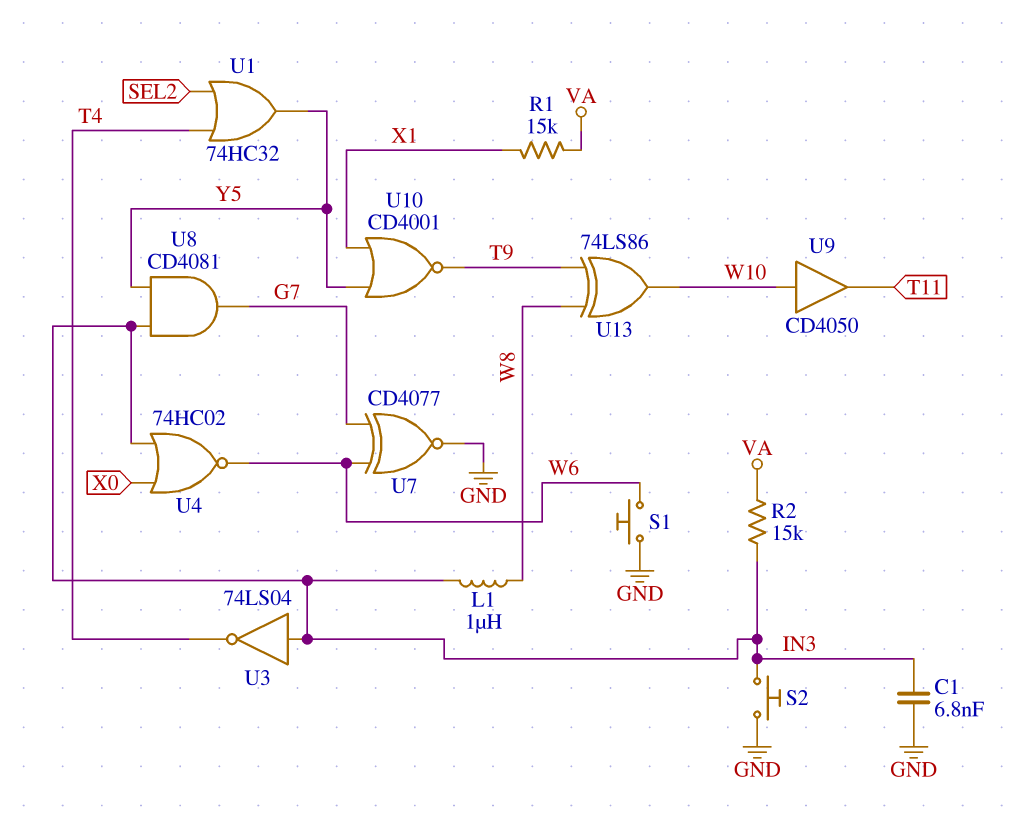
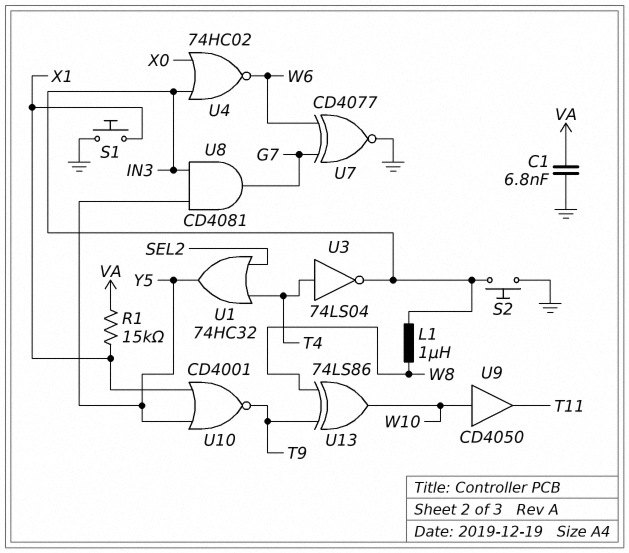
C1: 6.8nF (GND, IN3) -> 6.8nF (GND, VA)
R2: 15k (IN3, VA) -> none
S1: button (GND, W6) -> button (GND, X1)
U3: NOT 74LS04 (in IN3, out T4) -> NOT 74LS04 (in T4, out IN3)

